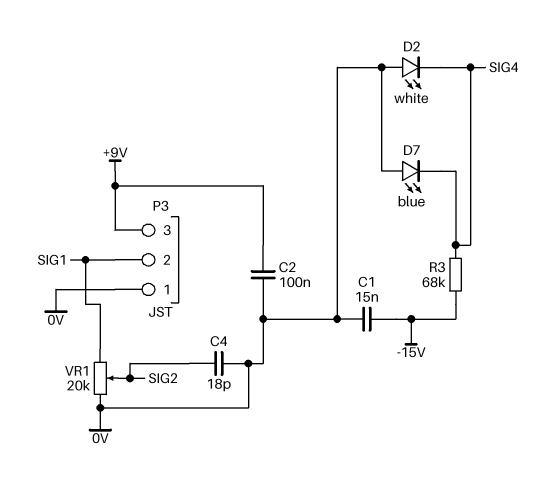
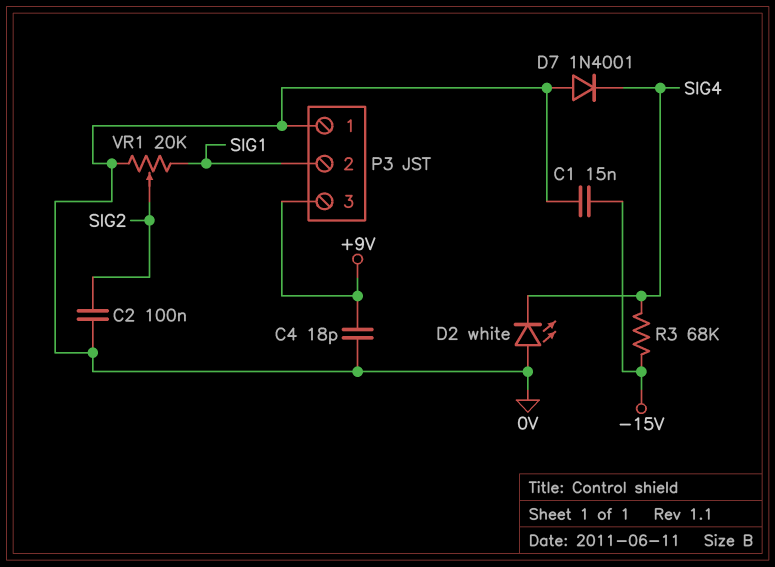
C2: 100nF (+9V, 0V) -> 100nF (0V, SIG2)
C4: 18pF (0V, SIG2) -> 18pF (+9V, 0V)
D7: LED blue (A 0V, K SIG4) -> diode 1N4001 (A 0V, K SIG4)

